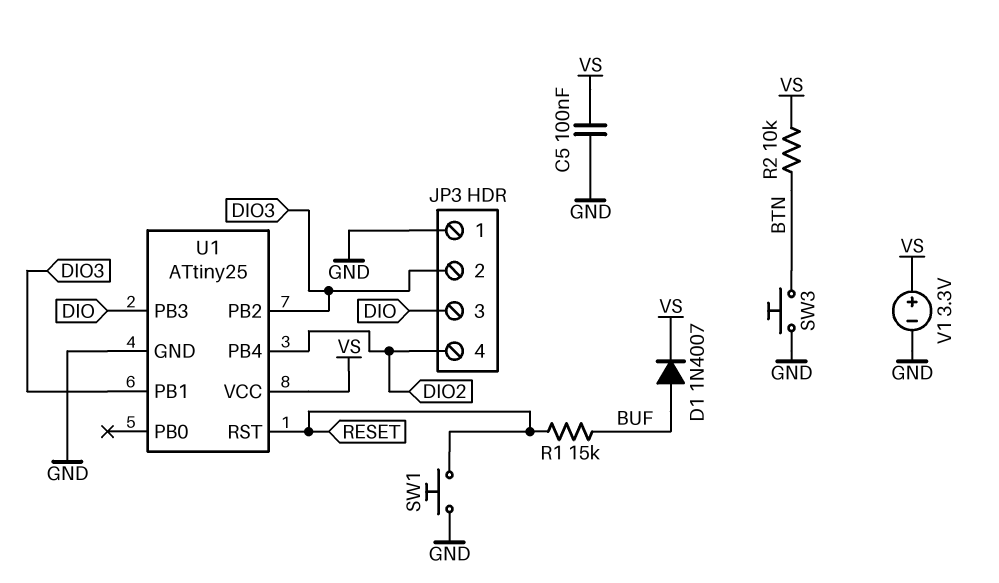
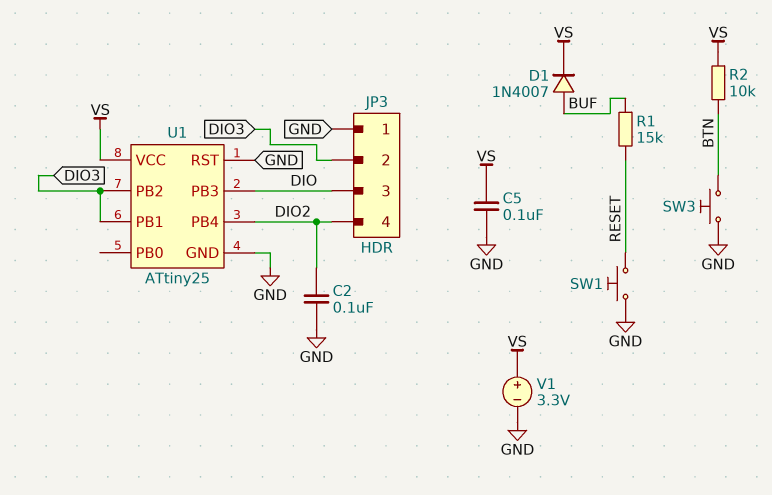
C2: none -> 100nF (DIO2, GND)
U1 pin RST: RESET -> GND

